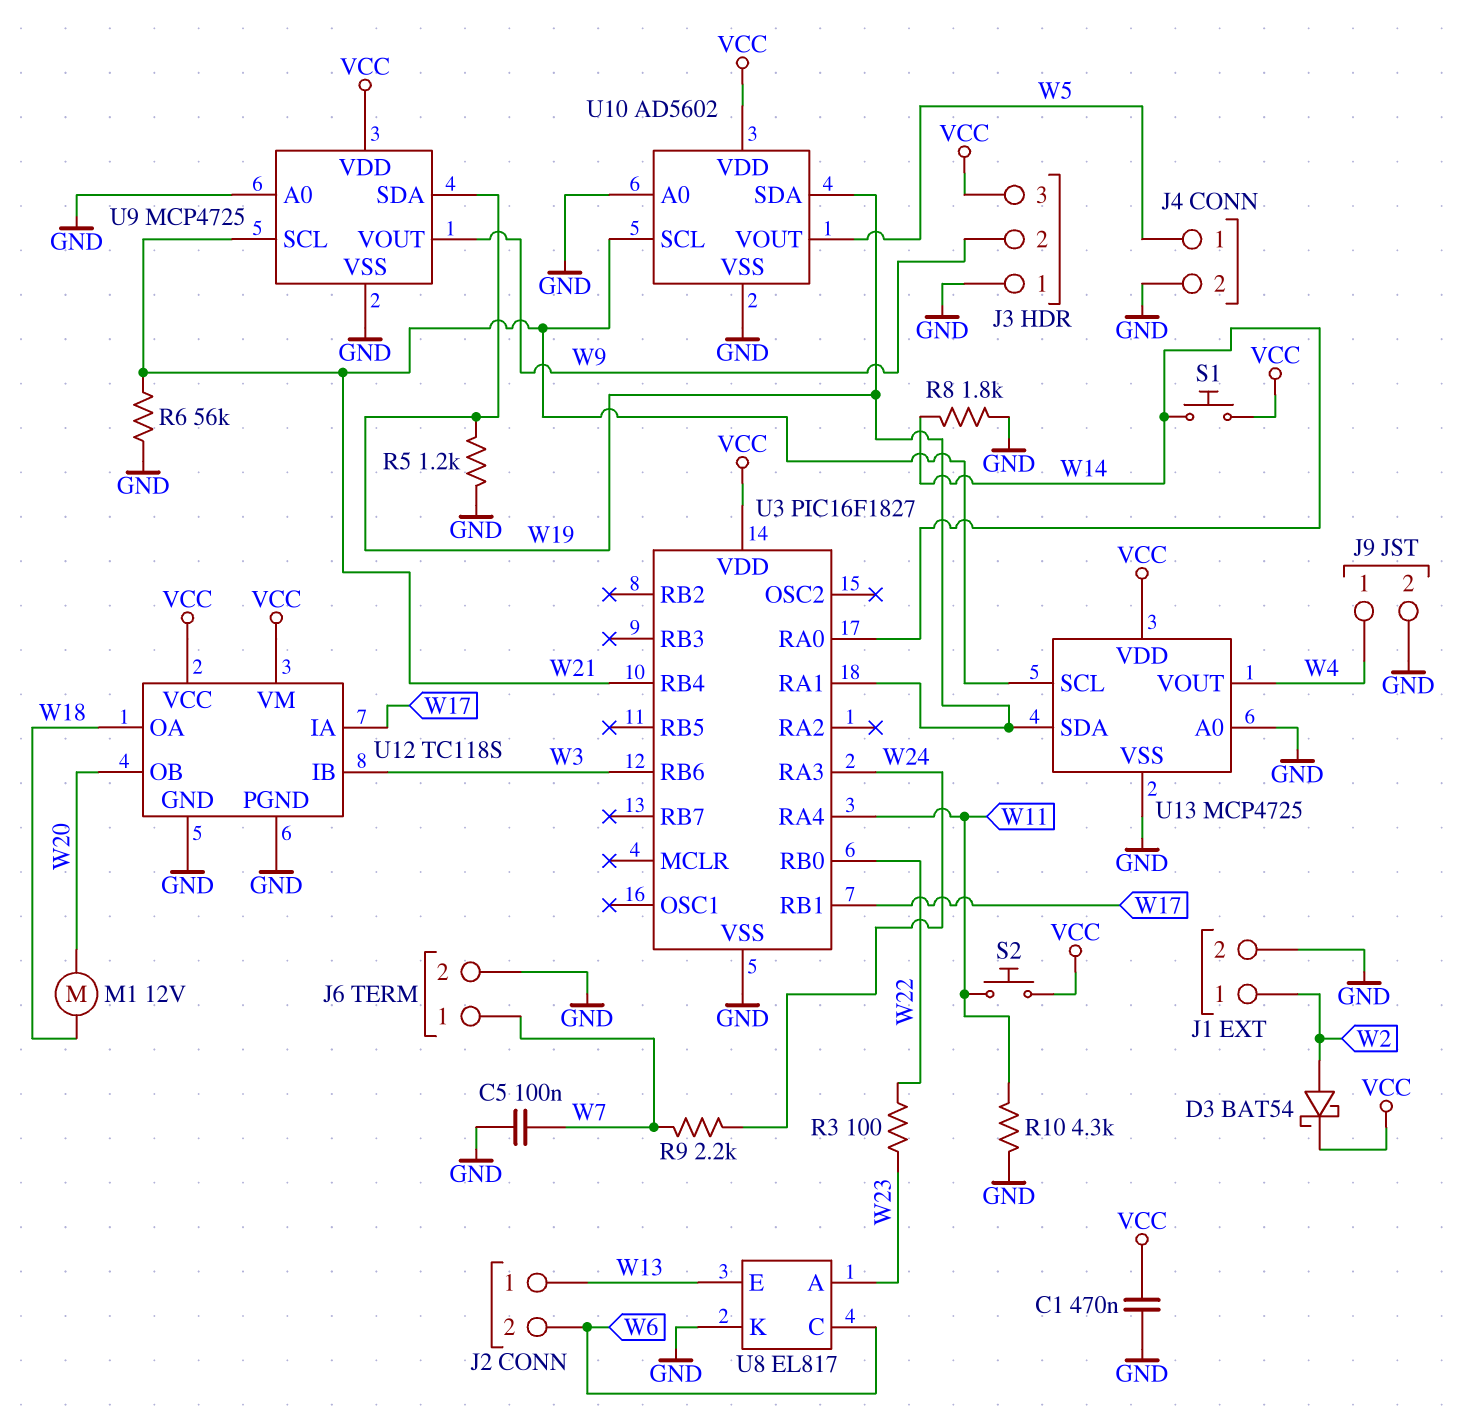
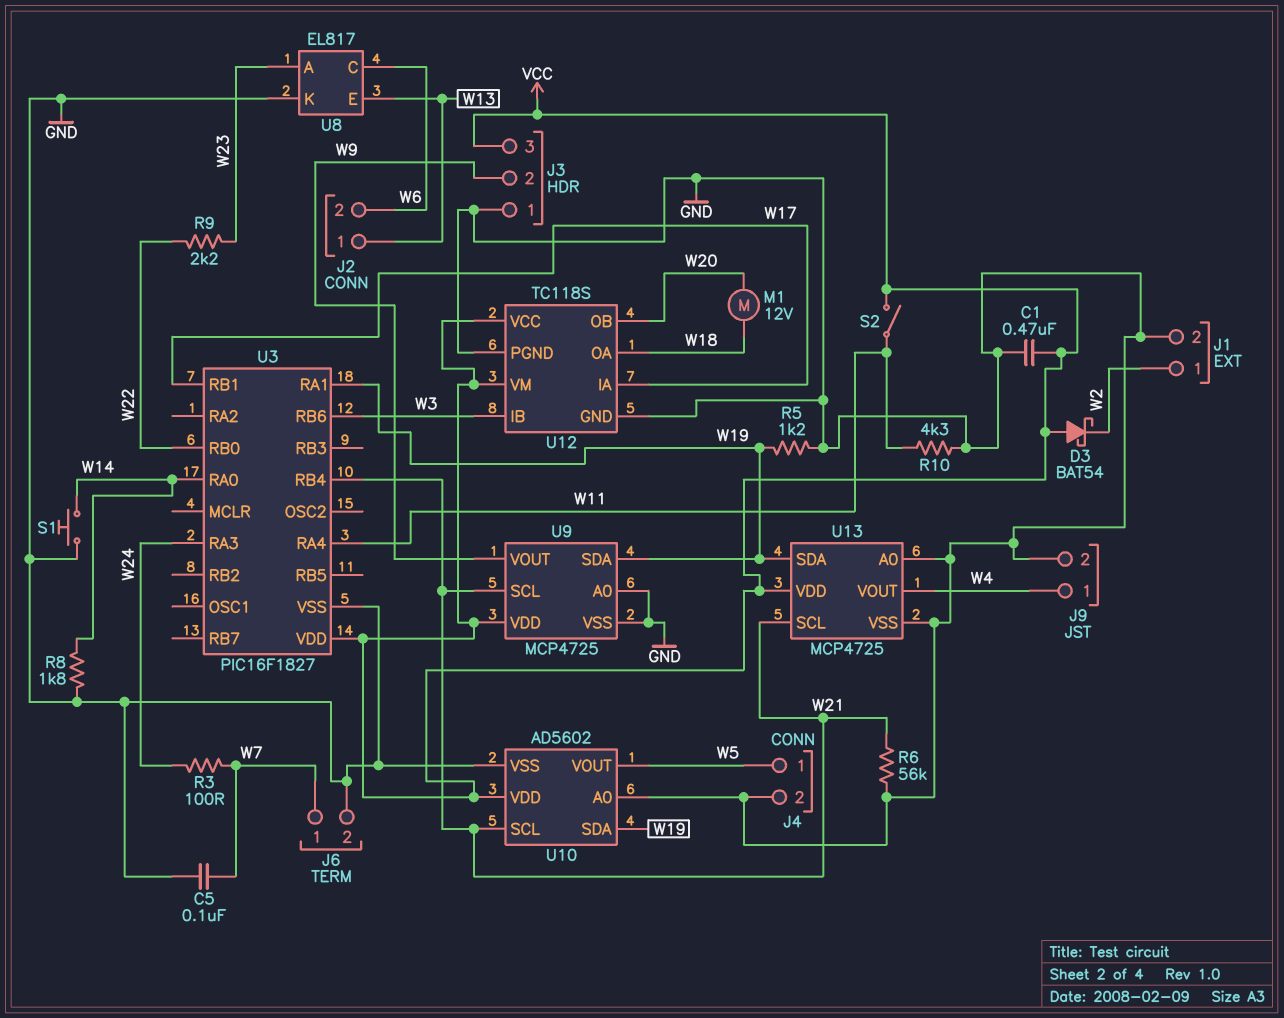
D3: schottky BAT54 (A W2, K VCC) -> schottky BAT54 (A VCC, K W2)
R3: 100 (W22, W23) -> 100 (W7, W24)
R9: 2.2k (W7, W24) -> 2.2k (W22, W23)
S1: button (VCC, W14) -> button (GND, W14)
S2: button (VCC, W11) -> switch (VCC, W11)

